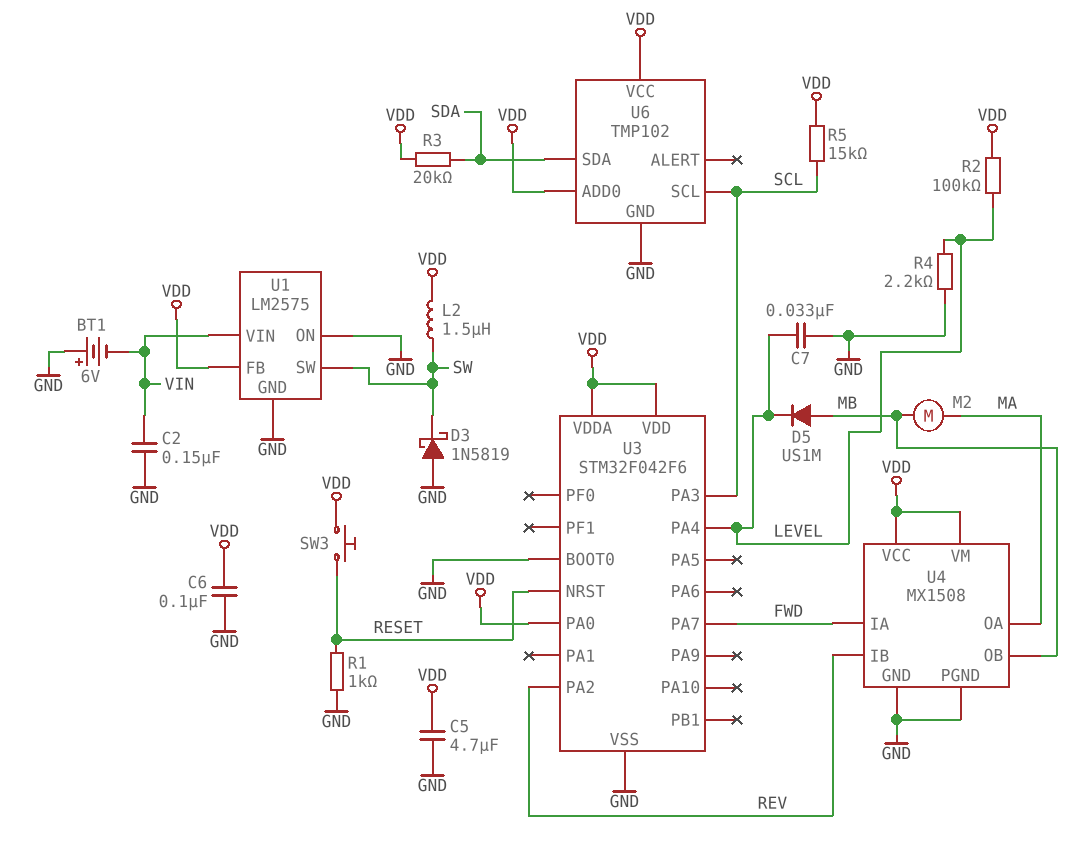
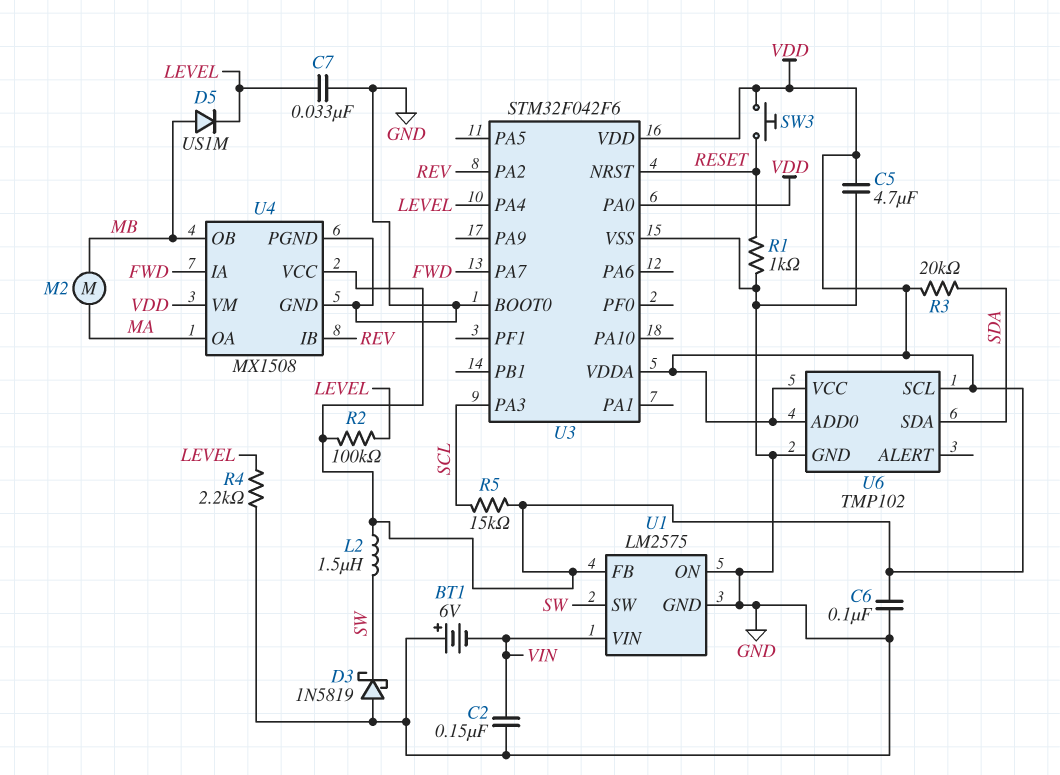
U6 pin SCL: SCL -> VDD

